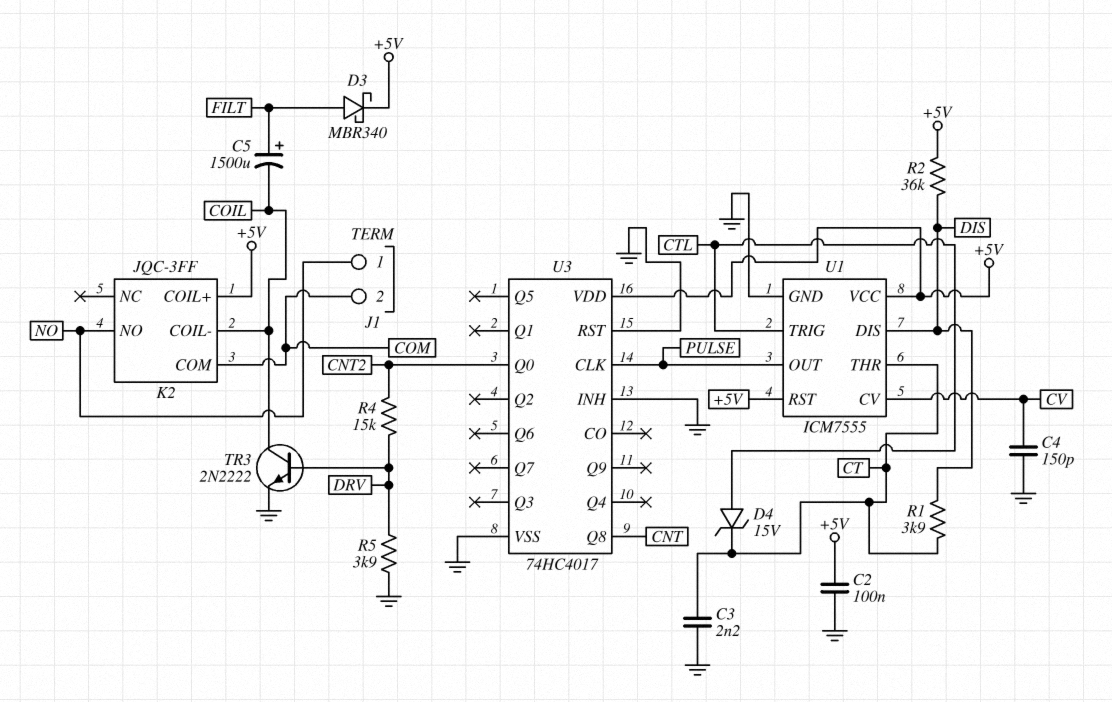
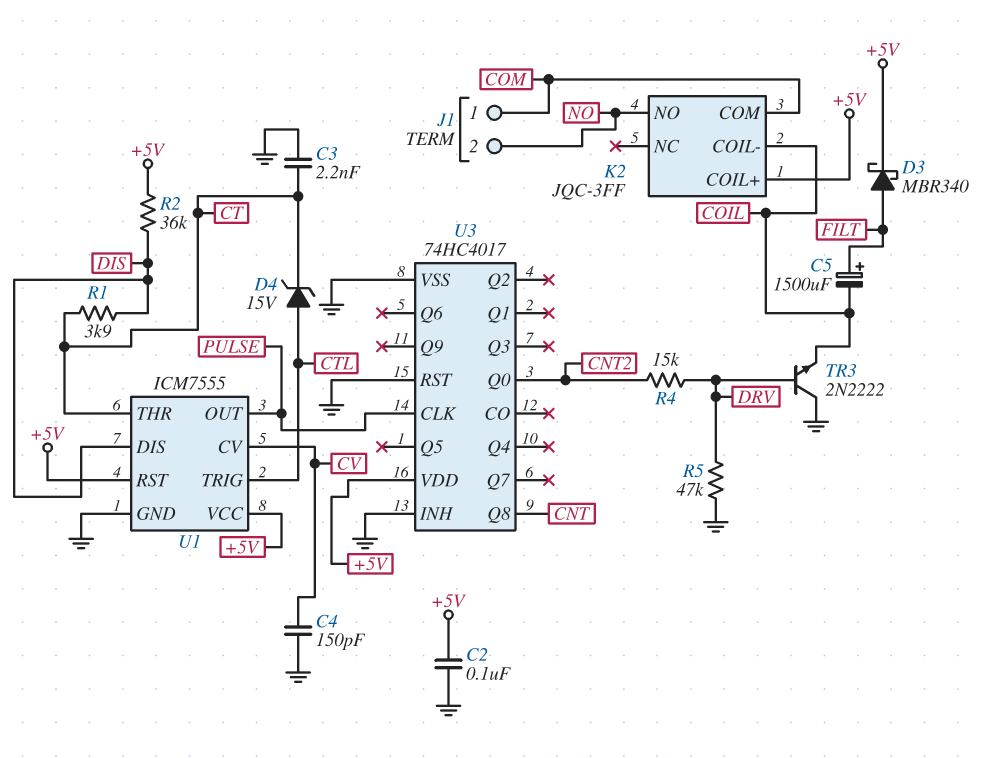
J1 pin 1: NO -> COM
J1 pin 2: COM -> NO
R5: 3.9k (DRV, GND) -> 47k (DRV, GND)
TR3: NPN 2N2222 (B DRV, C COIL, E GND) -> NPN 2N2222 (B DRV, C GND, E COIL)

